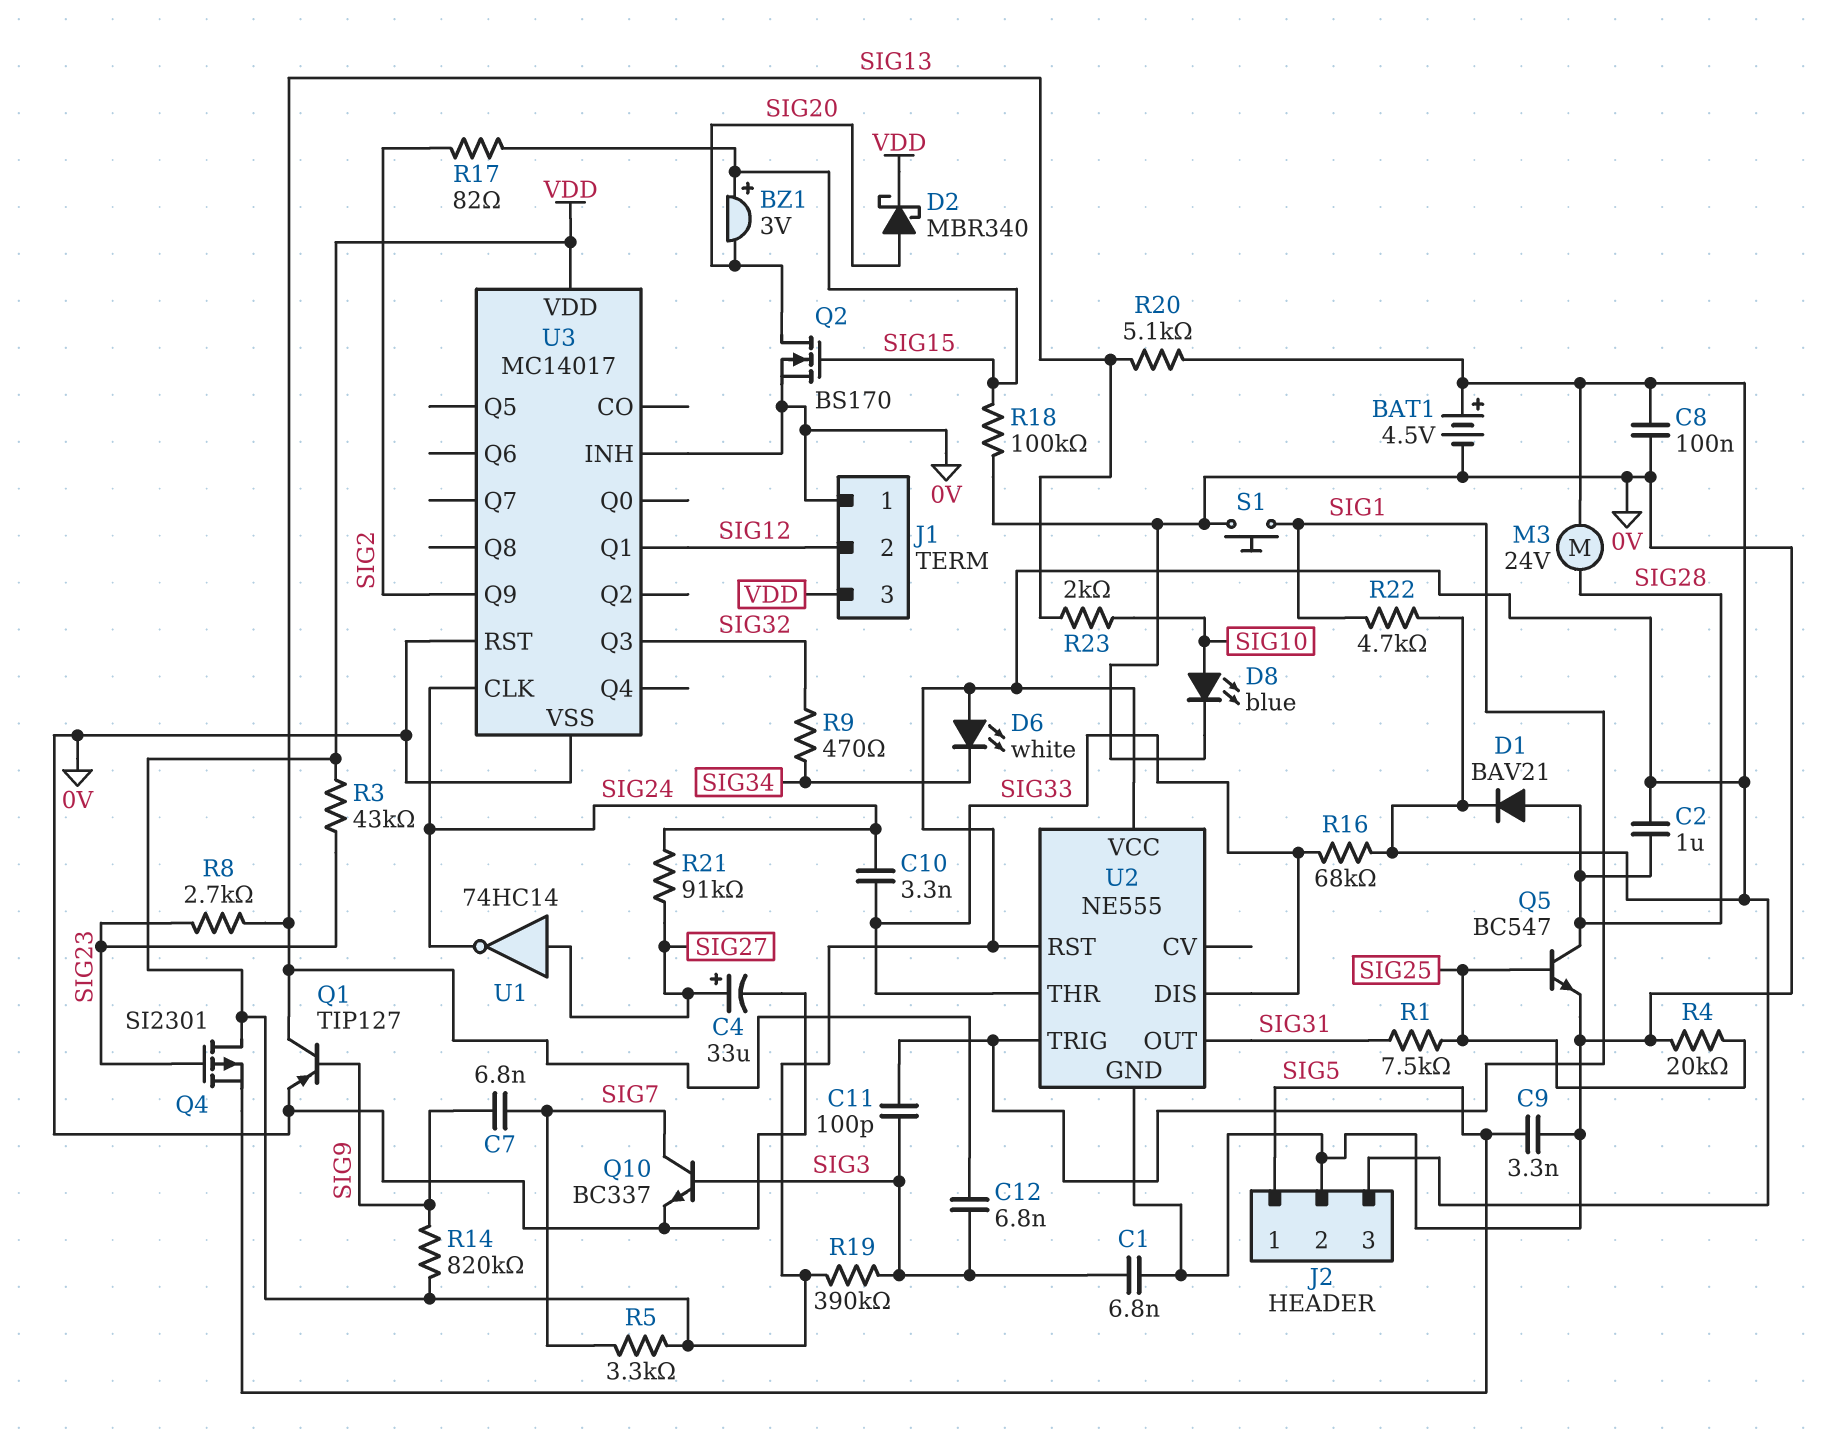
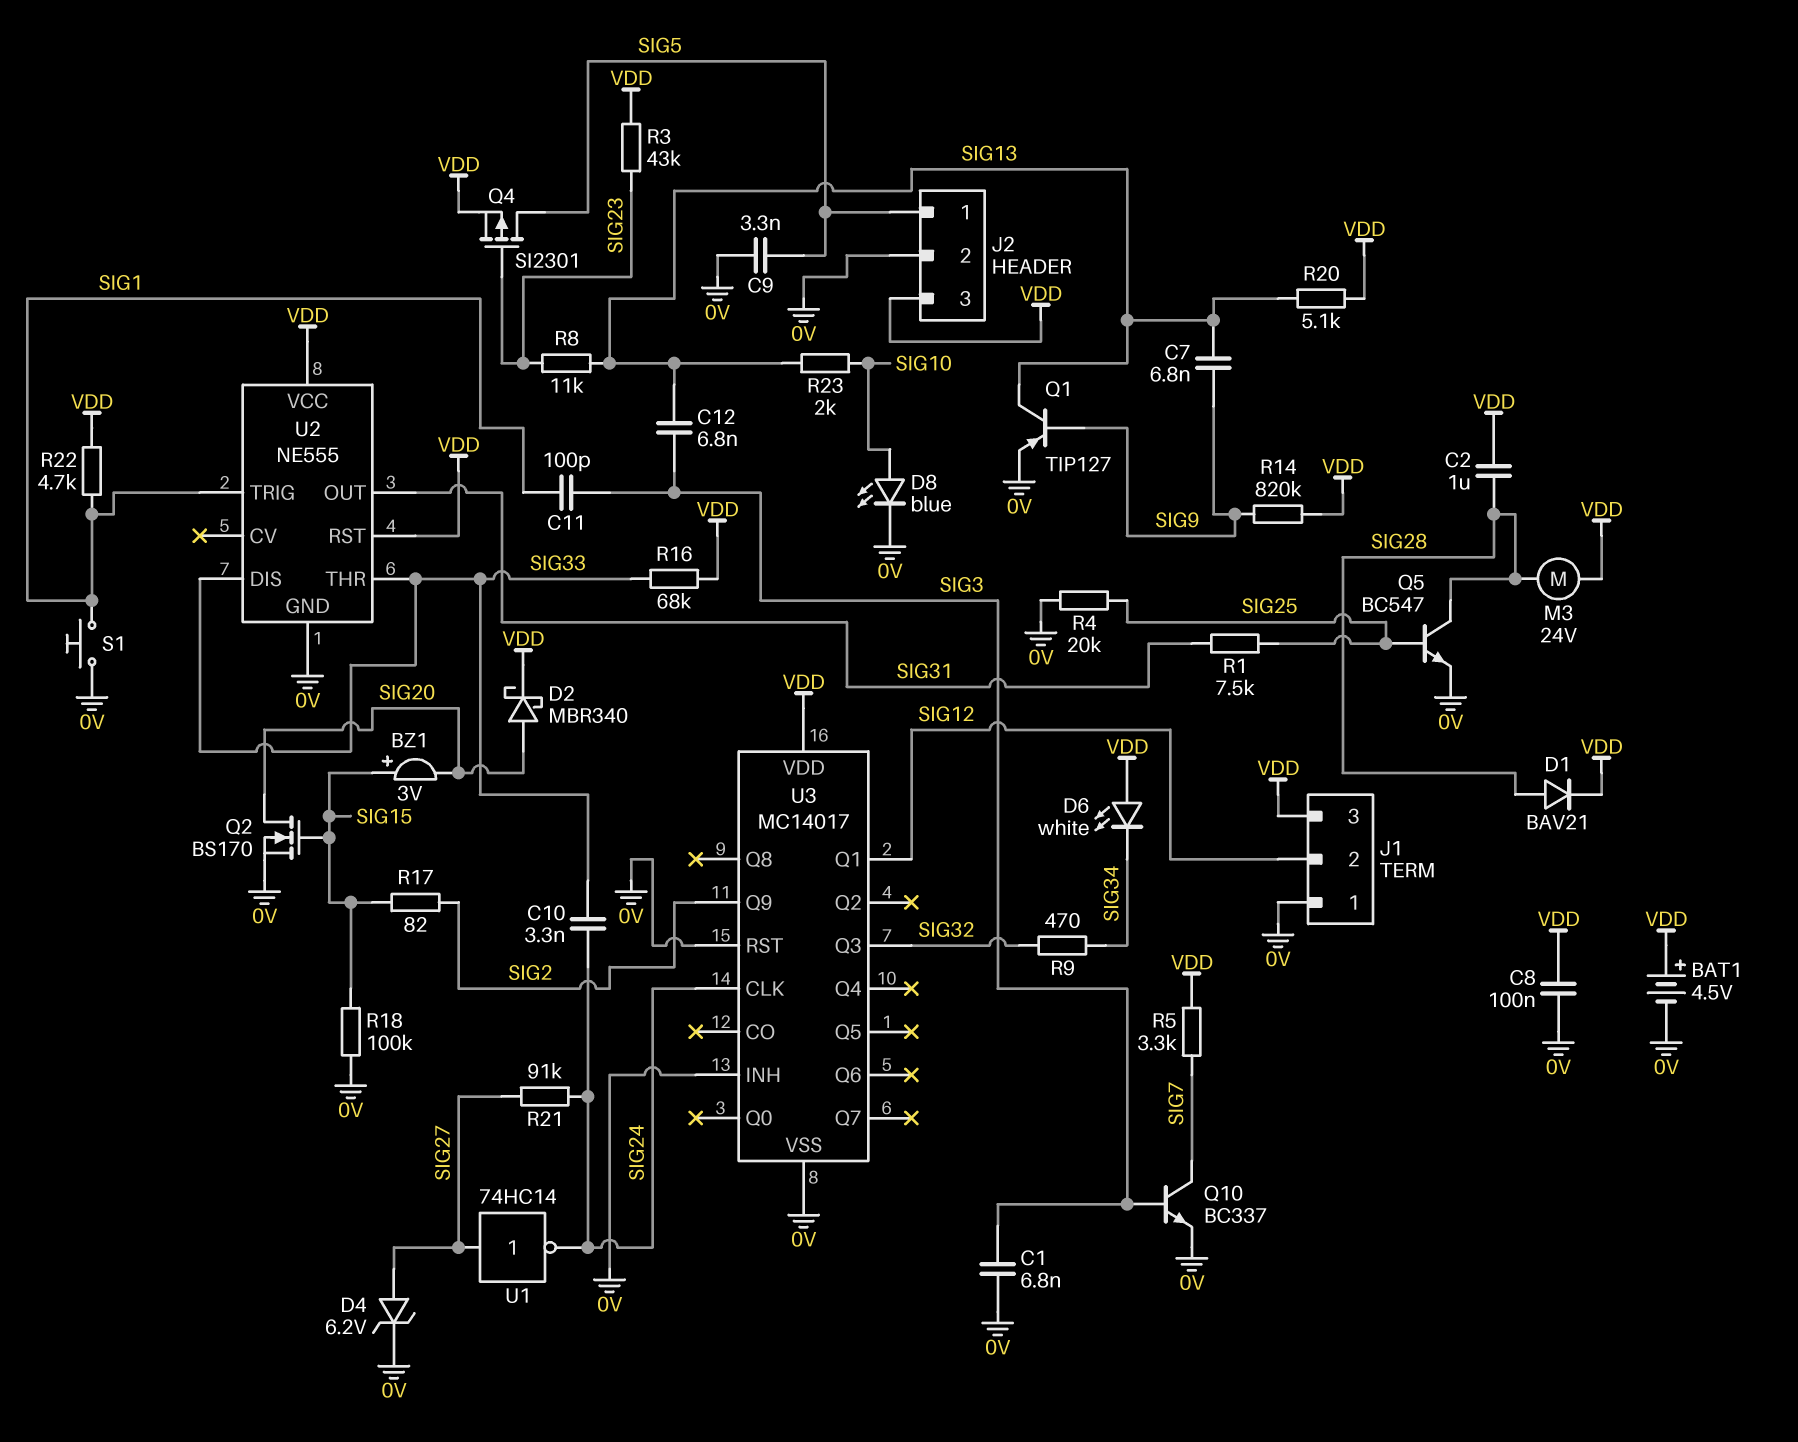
C4: 33uF (plus SIG27, minus 0V) -> none
C7: 6.8nF (SIG7, SIG9) -> 6.8nF (SIG9, SIG13)
D4: none -> zener 6.2V (A SIG27, K 0V)
Q4: PMOS SI2301 (G SIG23, D VDD, S SIG5) -> PMOS SI2301 (G SIG23, D SIG5, S VDD)
R8: 2.7k (SIG13, SIG23) -> 11k (SIG13, SIG23)
R19: 390k (SIG3, VDD) -> none

